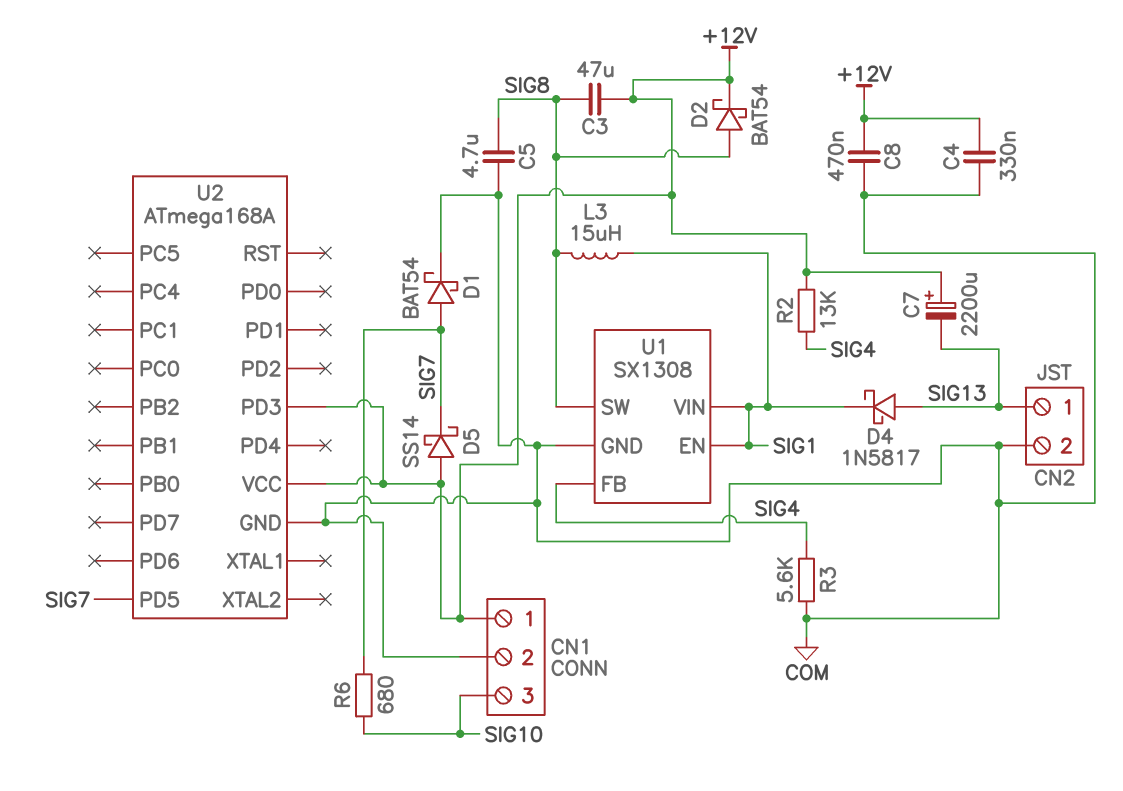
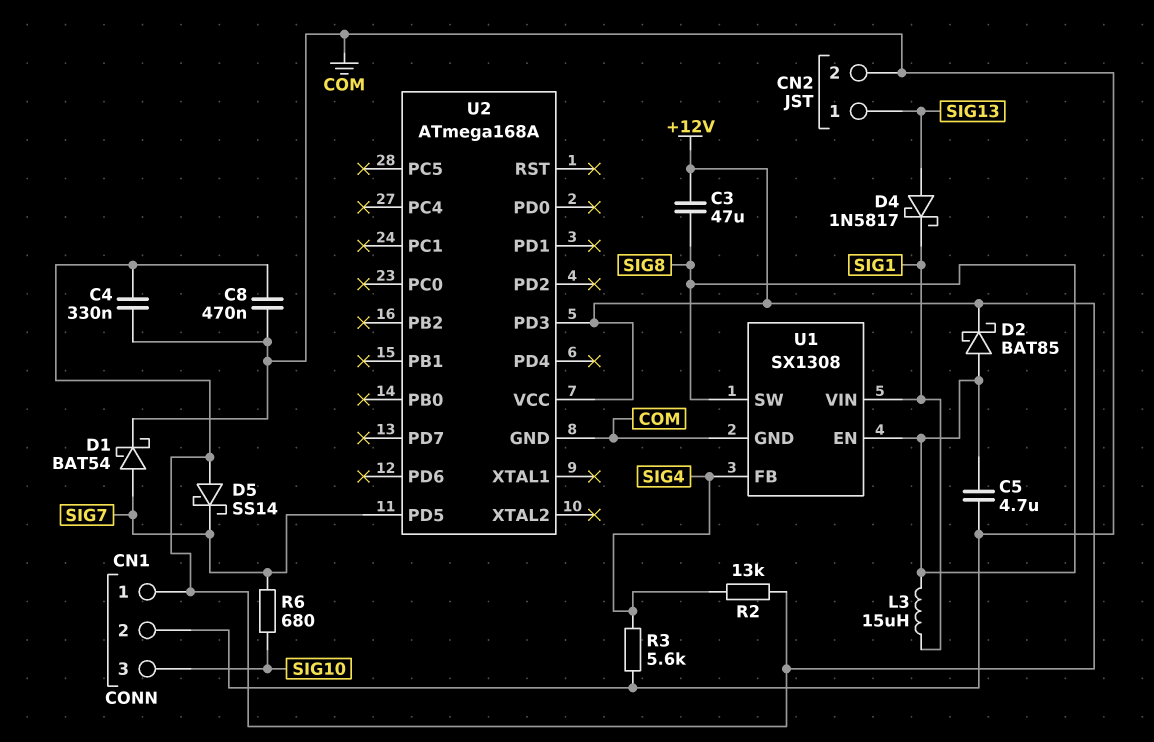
C7: 2200uF (plus +12V, minus SIG13) -> none
D2: schottky BAT54 (A SIG8, K +12V) -> schottky BAT85 (A SIG8, K +12V)
U1 pin EN: SIG1 -> SIG8

